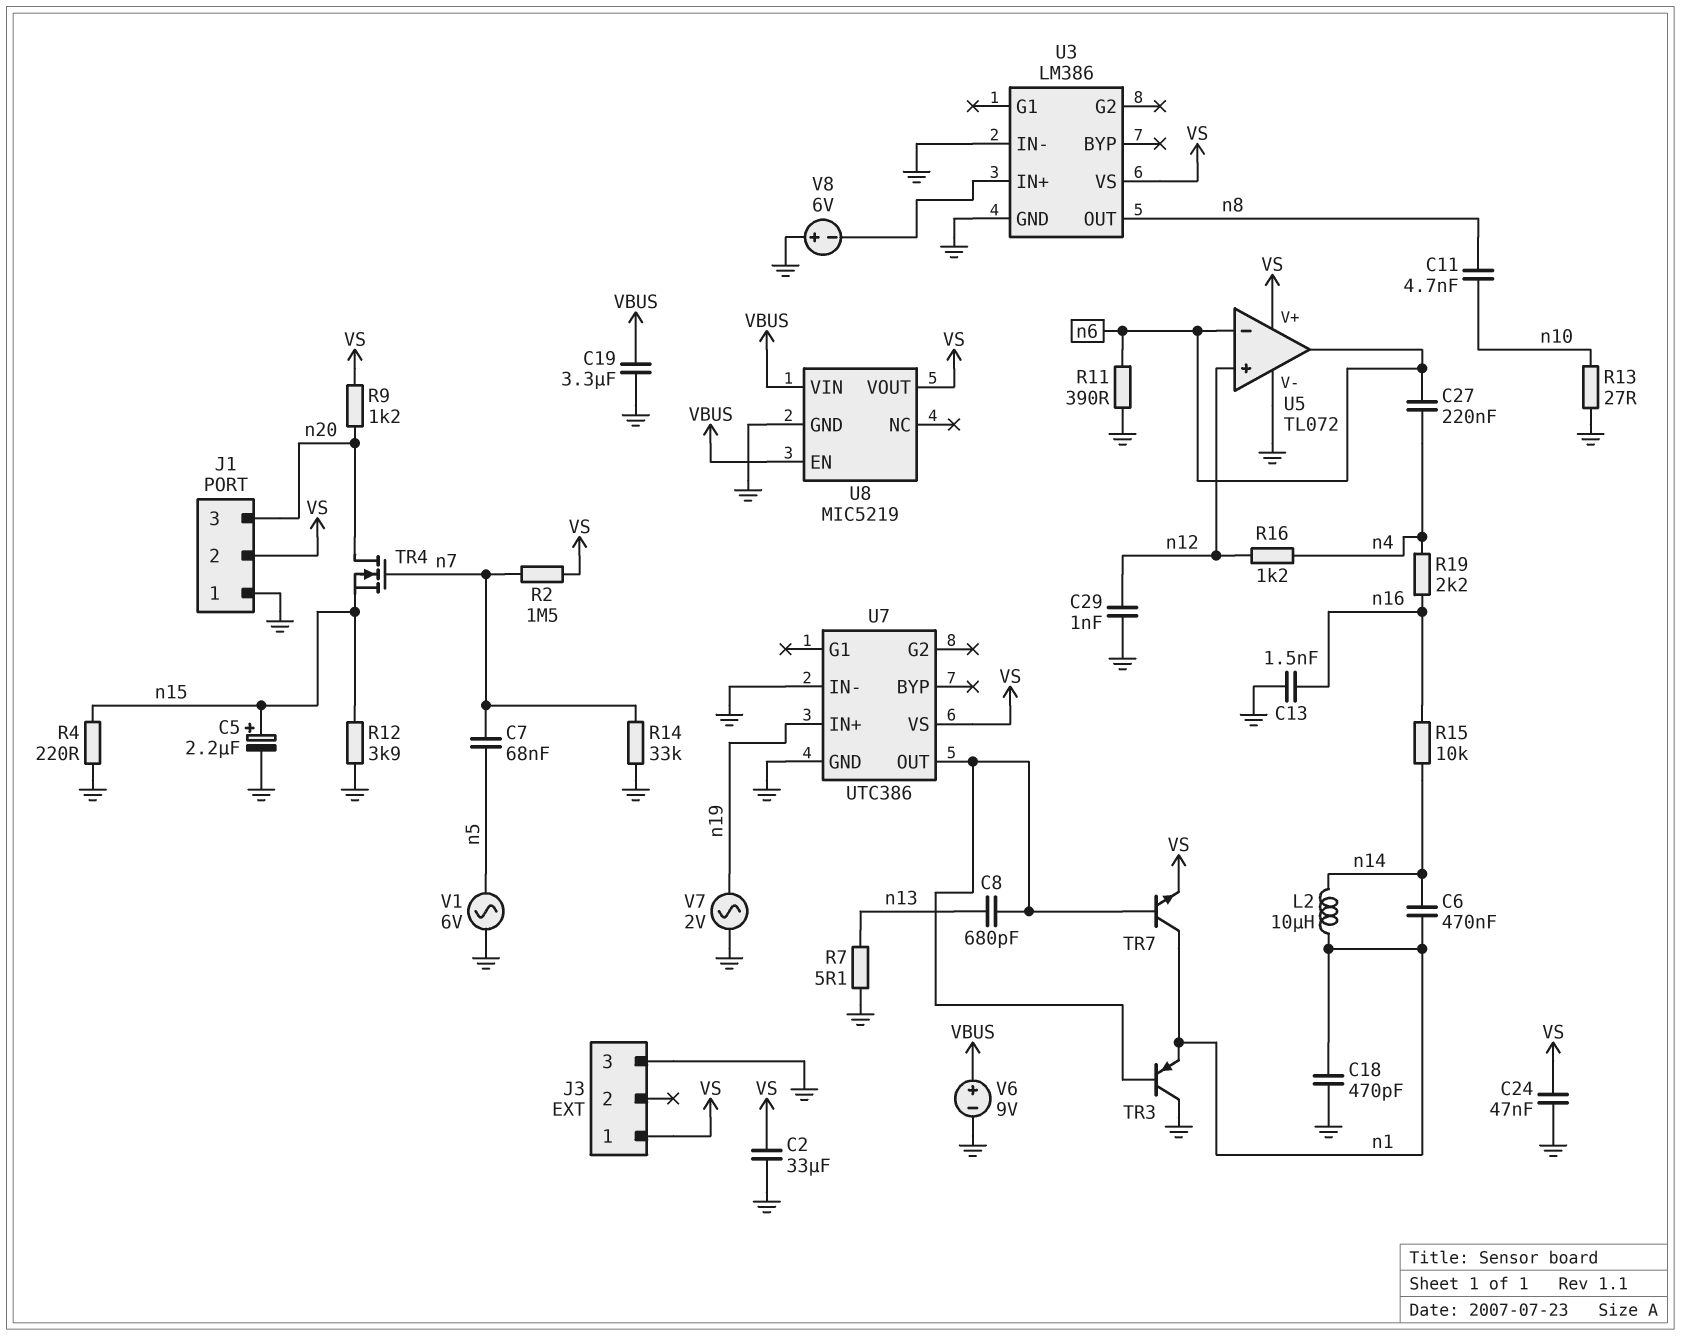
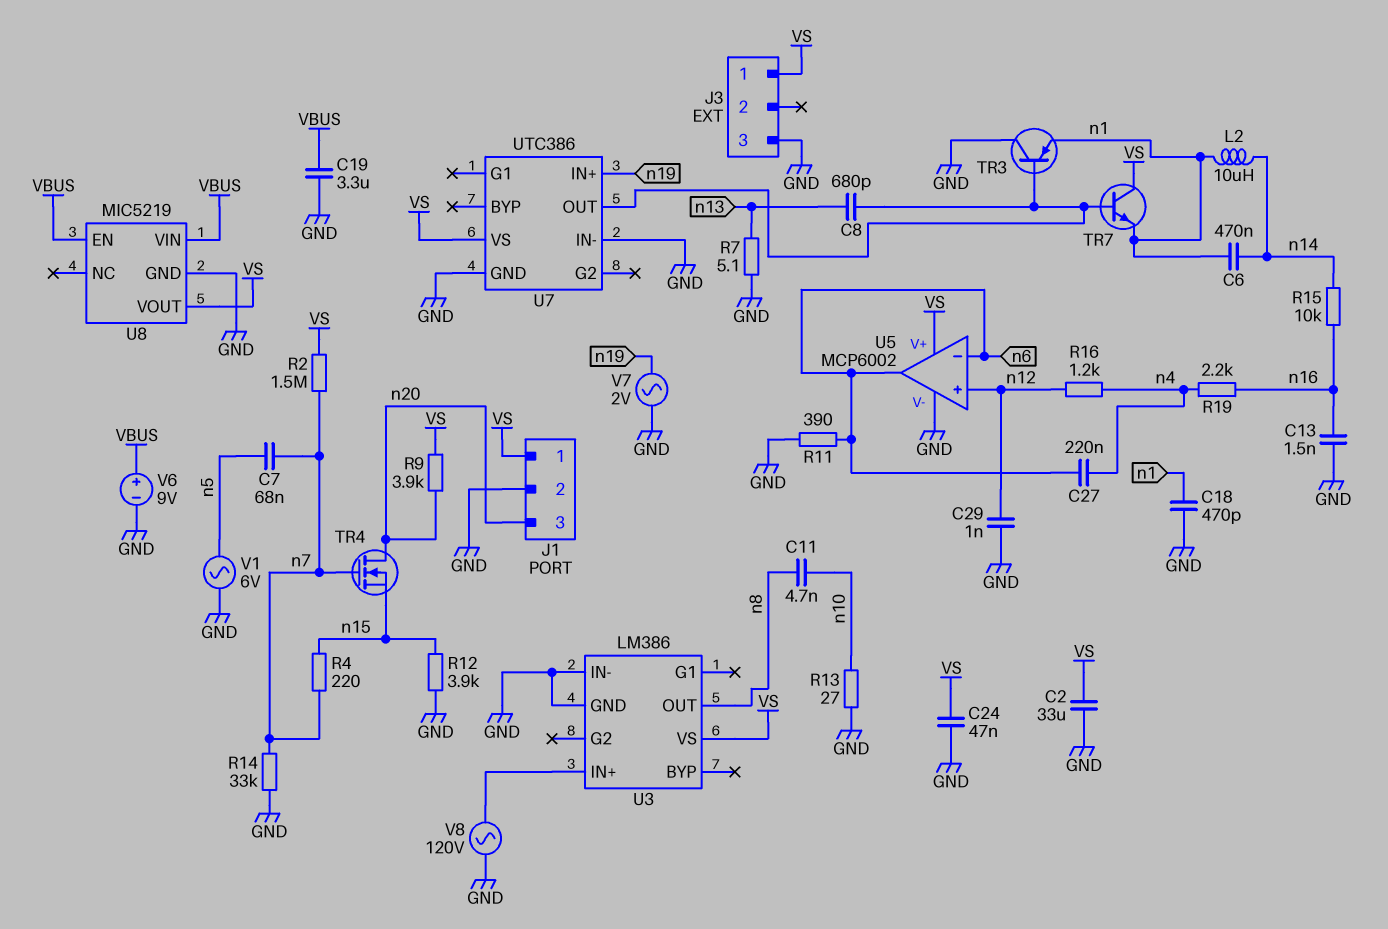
C5: 2.2uF (plus n15, minus GND) -> none
J1 pin 1: GND -> VS
J1 pin 2: VS -> GND
R4: 220 (GND, n15) -> 220 (n7, n15)
R9: 1.2k (VS, n20) -> 3.9k (VS, n20)
TR7: NPN (B U7/OUT, C n1, E VS) -> NPN (B U7/OUT, C VS, E n1)
U5: TL072 -> MCP6002
V8: 6V (plus GND, minus U3/IN+) -> AC 120V (GND, U3/IN+)

